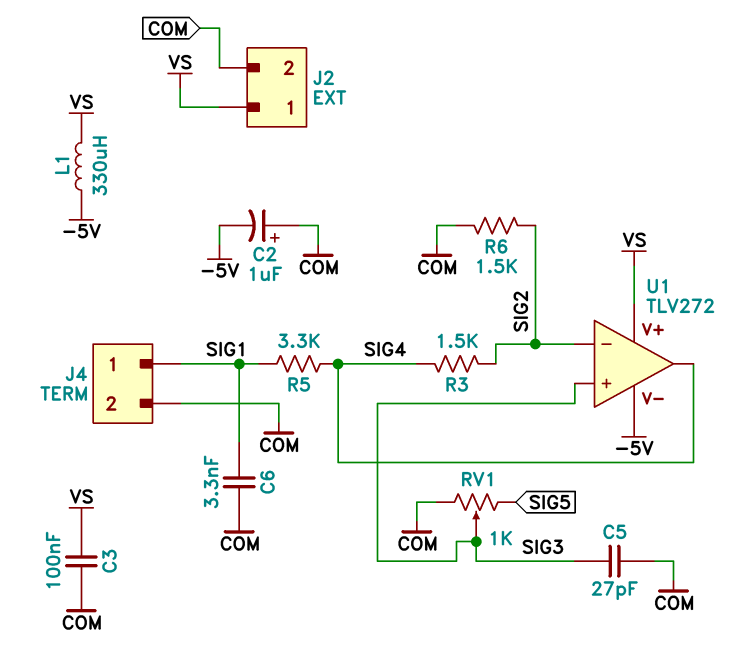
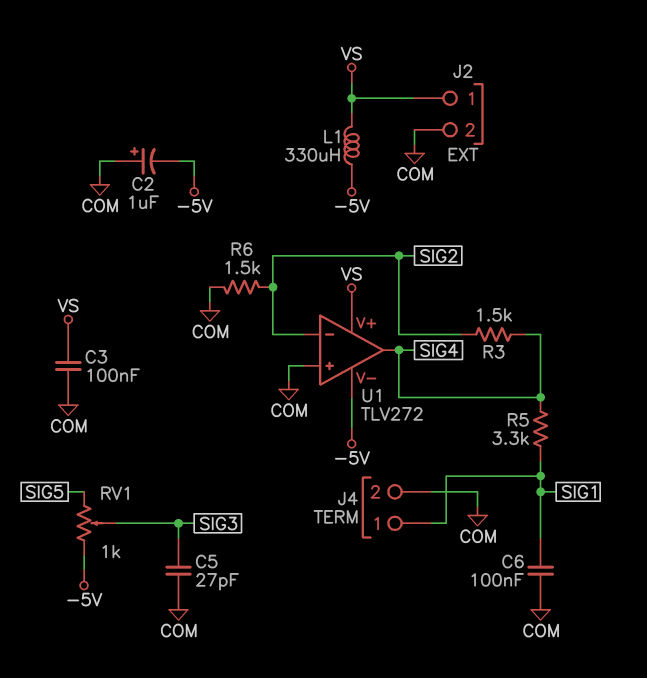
C6: 3.3nF (COM, SIG1) -> 100nF (COM, SIG1)
RV1: 1k (COM, SIG5, wiper SIG3) -> 1k (-5V, SIG5, wiper SIG3)
U1 pin in+: SIG3 -> COM

